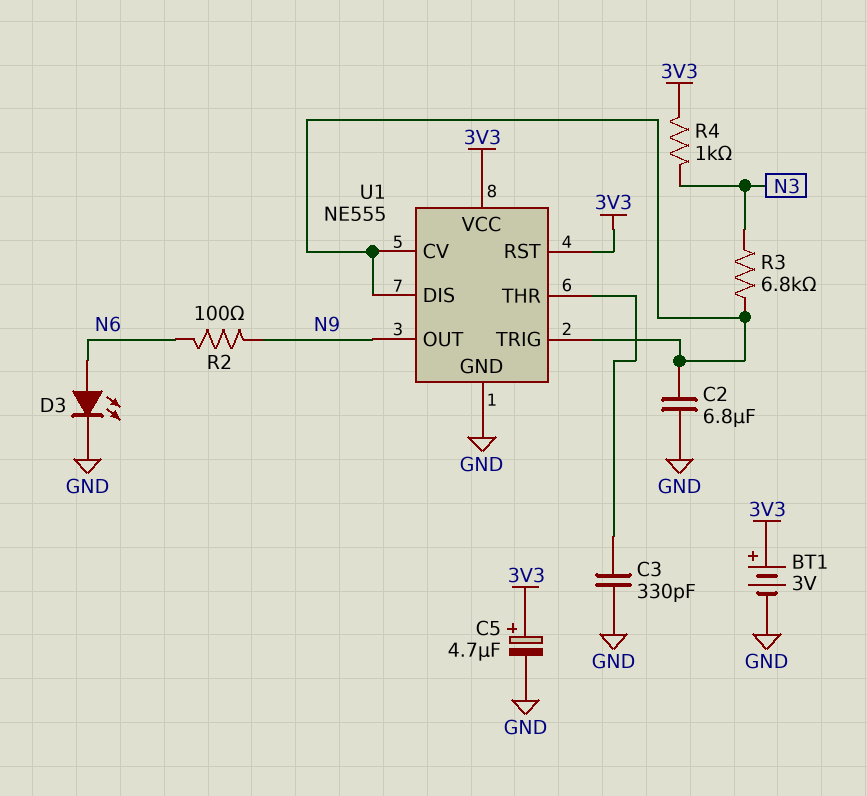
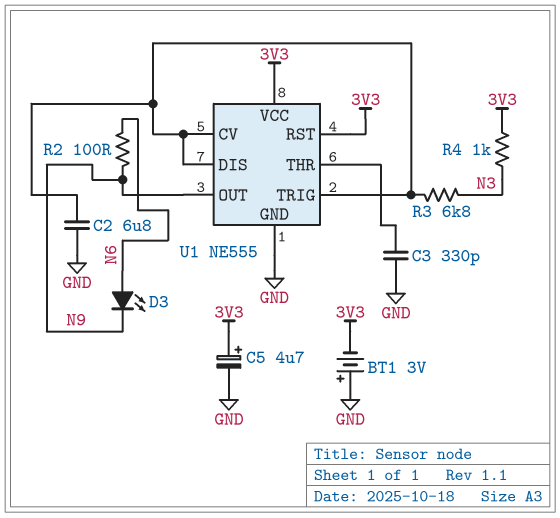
BT1: 3V (plus 3V3, minus GND) -> 3V (plus GND, minus 3V3)
D3: LED (A N6, K GND) -> LED (A N6, K N9)

